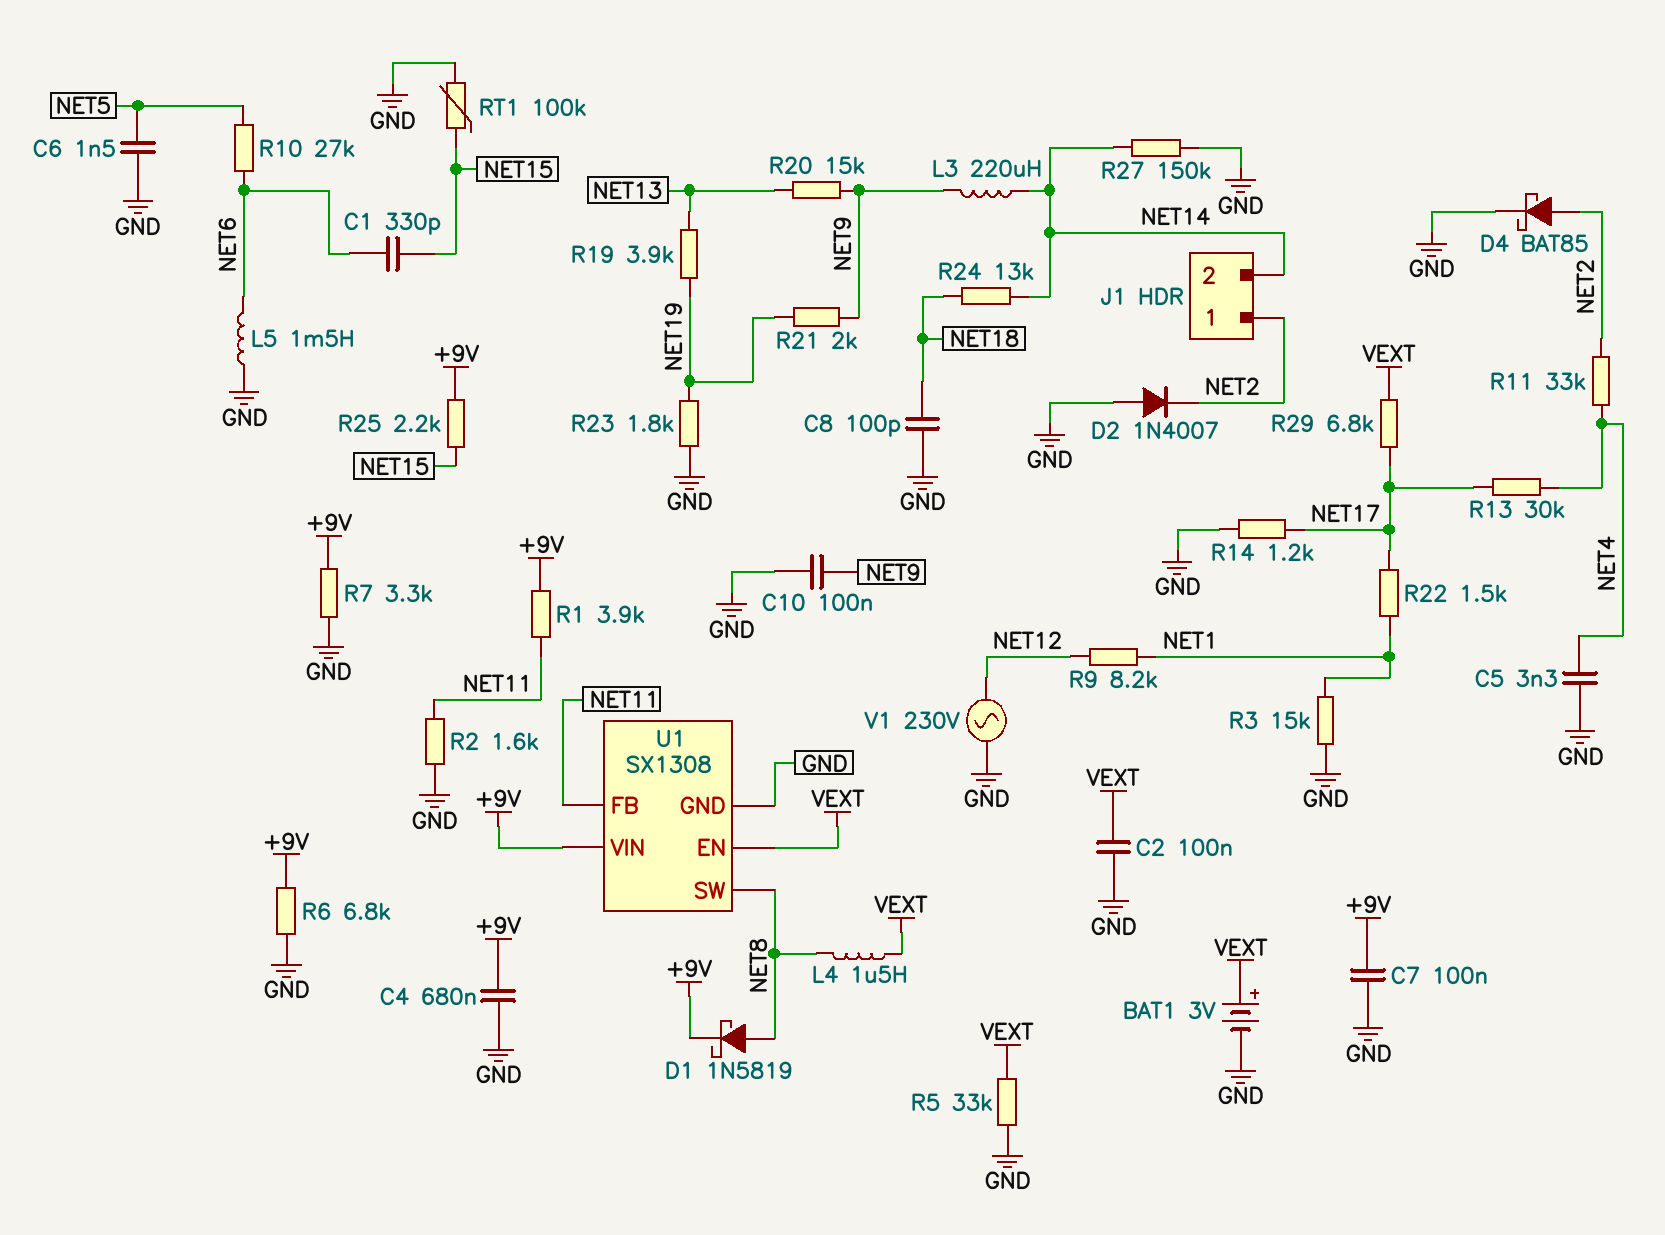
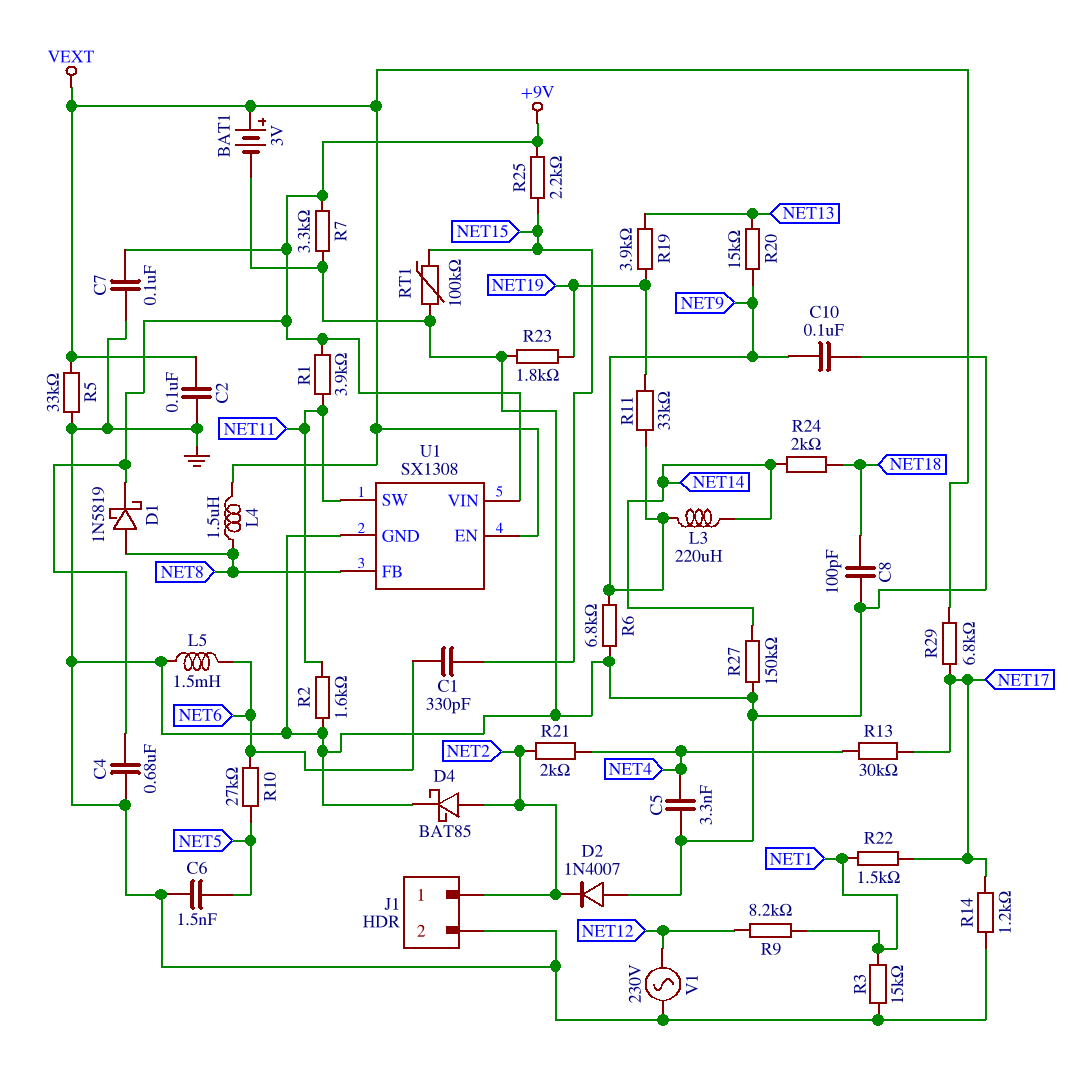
J1 pin 2: NET14 -> GND
R6: 6.8k (+9V, GND) -> 6.8k (GND, NET9)
R11: 33k (NET2, NET4) -> 33k (NET9, NET19)
R21: 2k (NET9, NET19) -> 2k (NET2, NET4)
R24: 13k (NET14, NET18) -> 2k (NET14, NET18)
U1 pin FB: NET11 -> NET8
U1 pin SW: NET8 -> NET11

